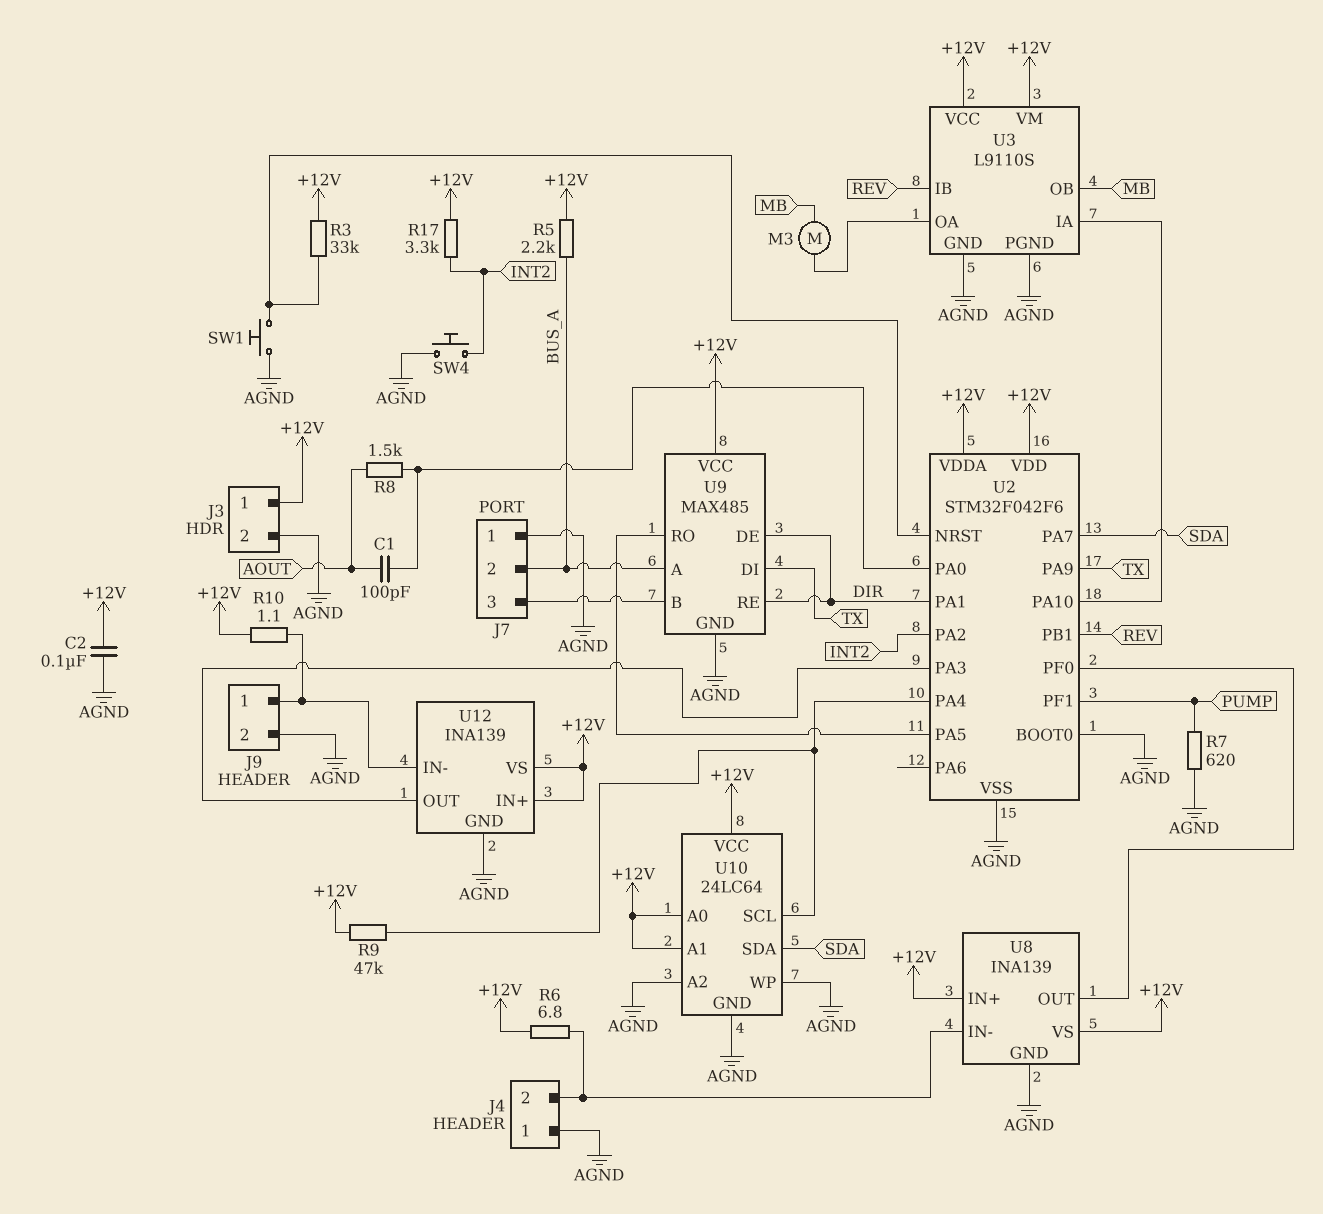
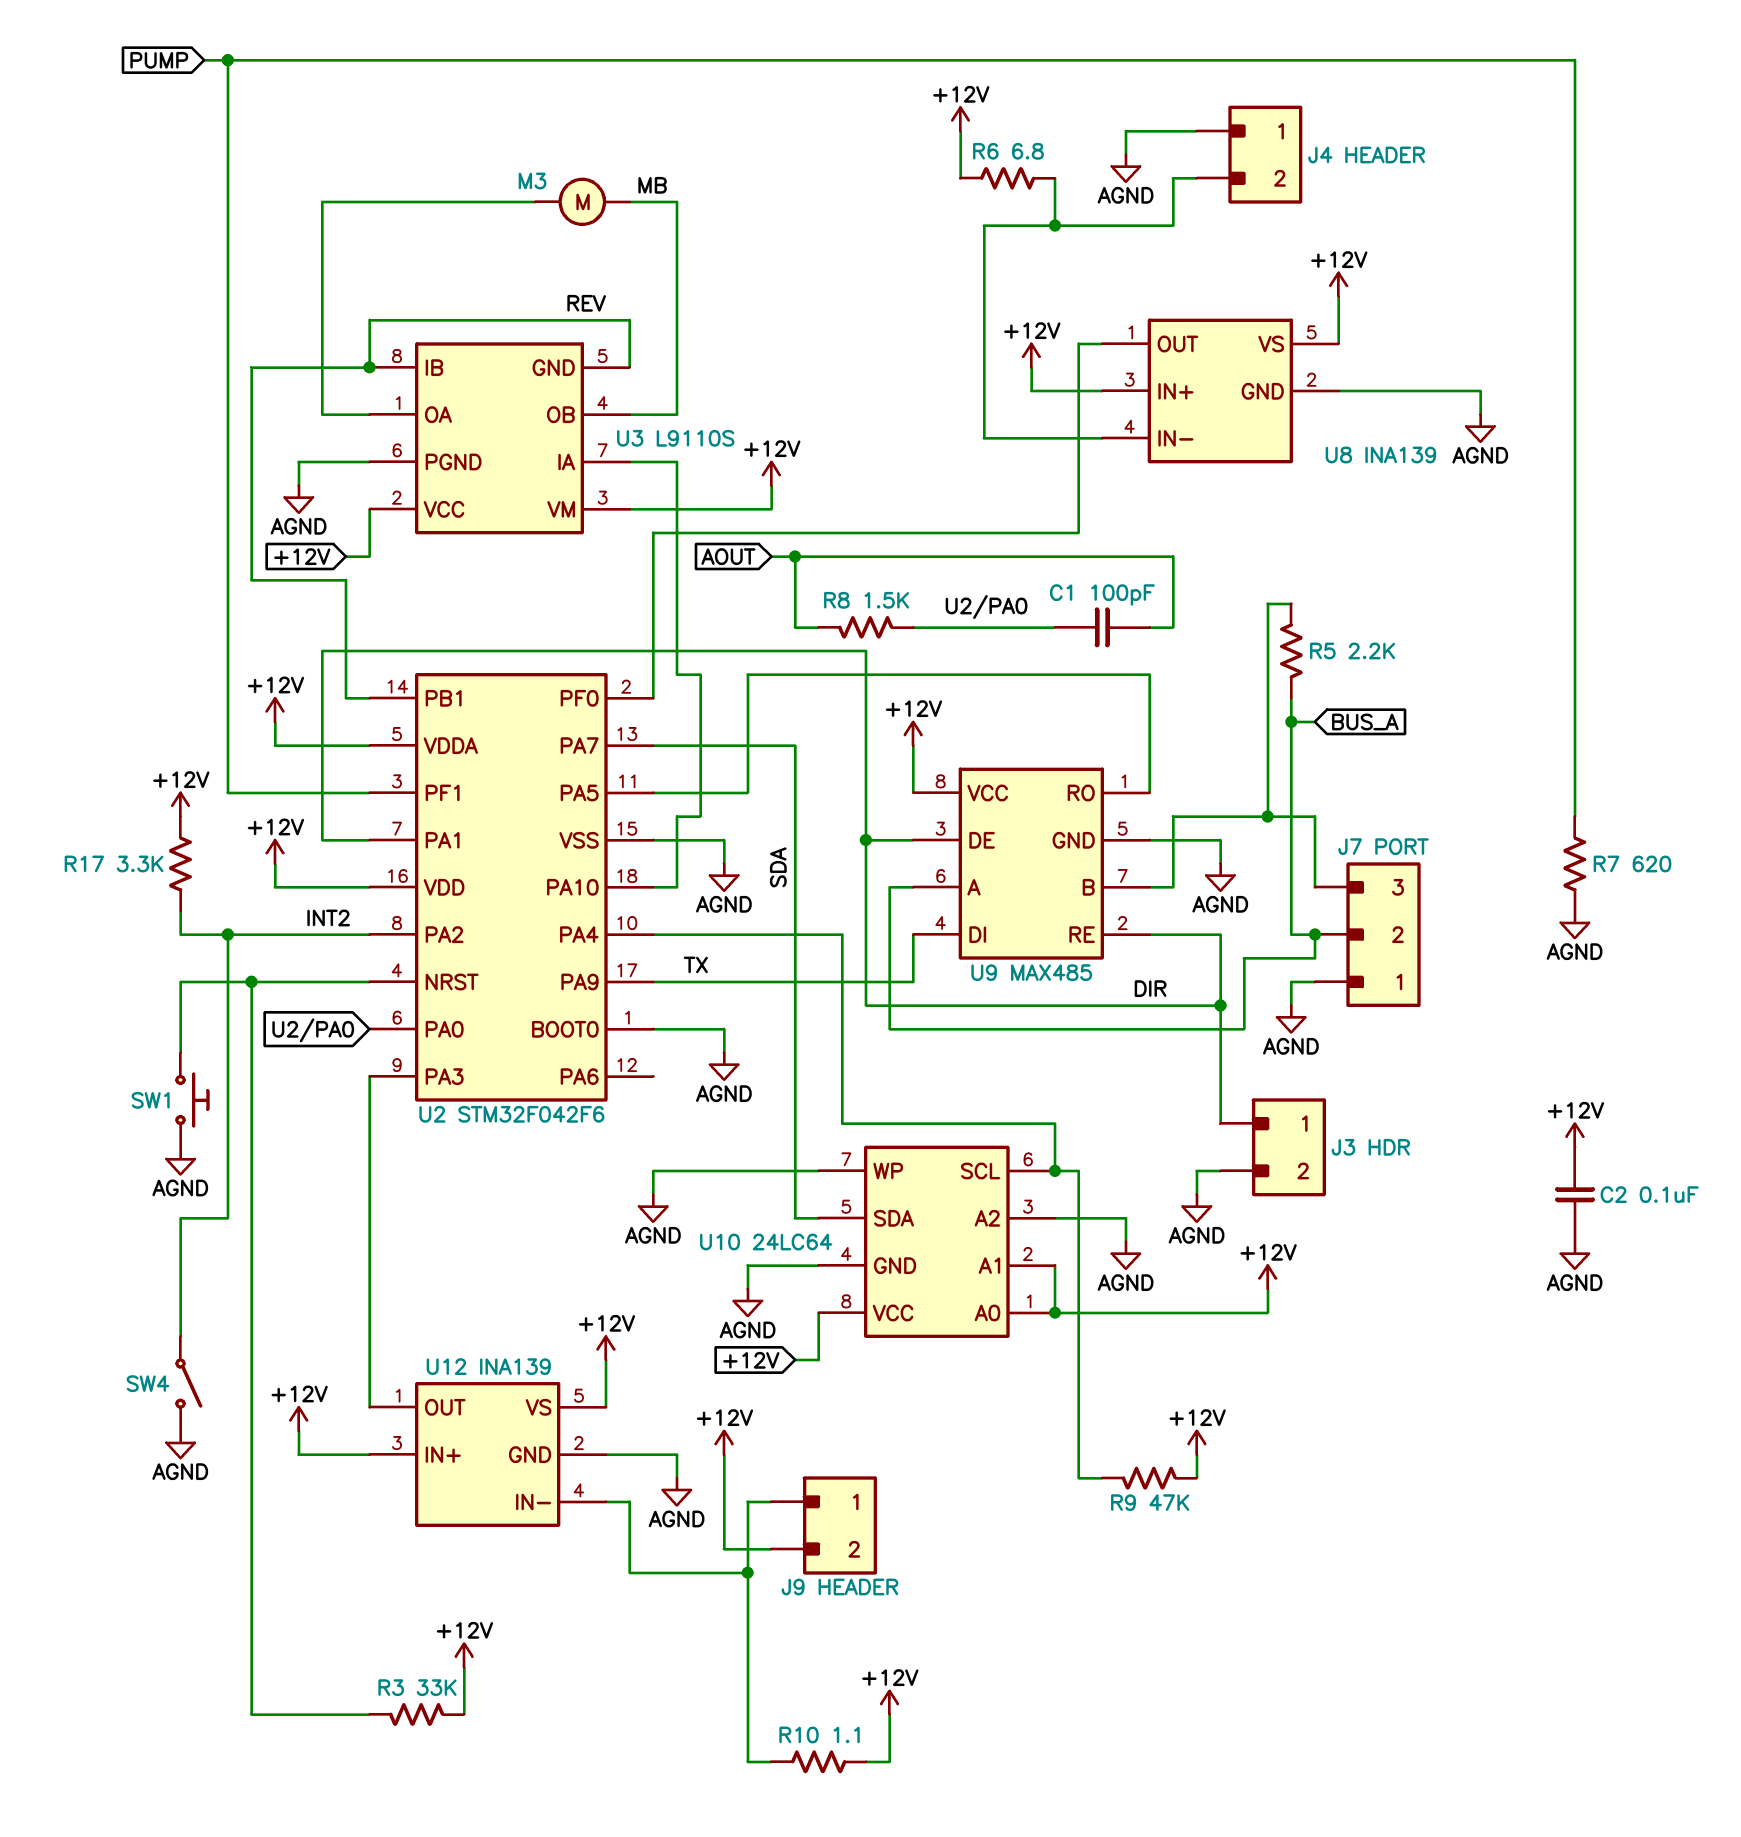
J3 pin 1: +12V -> DIR
J9 pin 2: AGND -> +12V
R5: 2.2k (+12V, BUS_A) -> 2.2k (BUS_A, J7/3)
SW4: button (AGND, INT2) -> switch (AGND, INT2)
U3 pin GND: AGND -> REV

